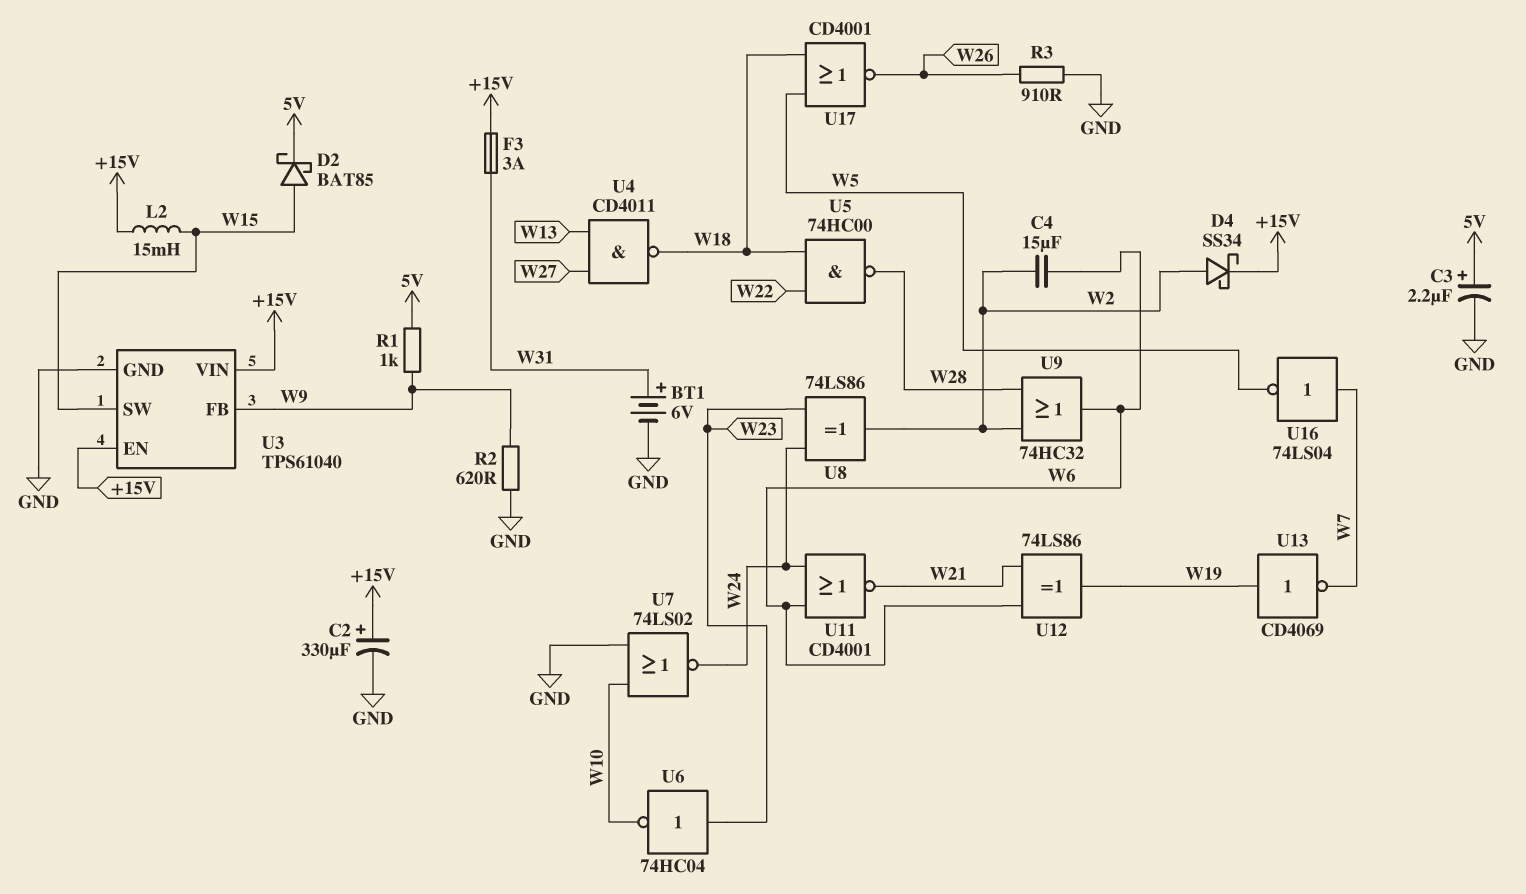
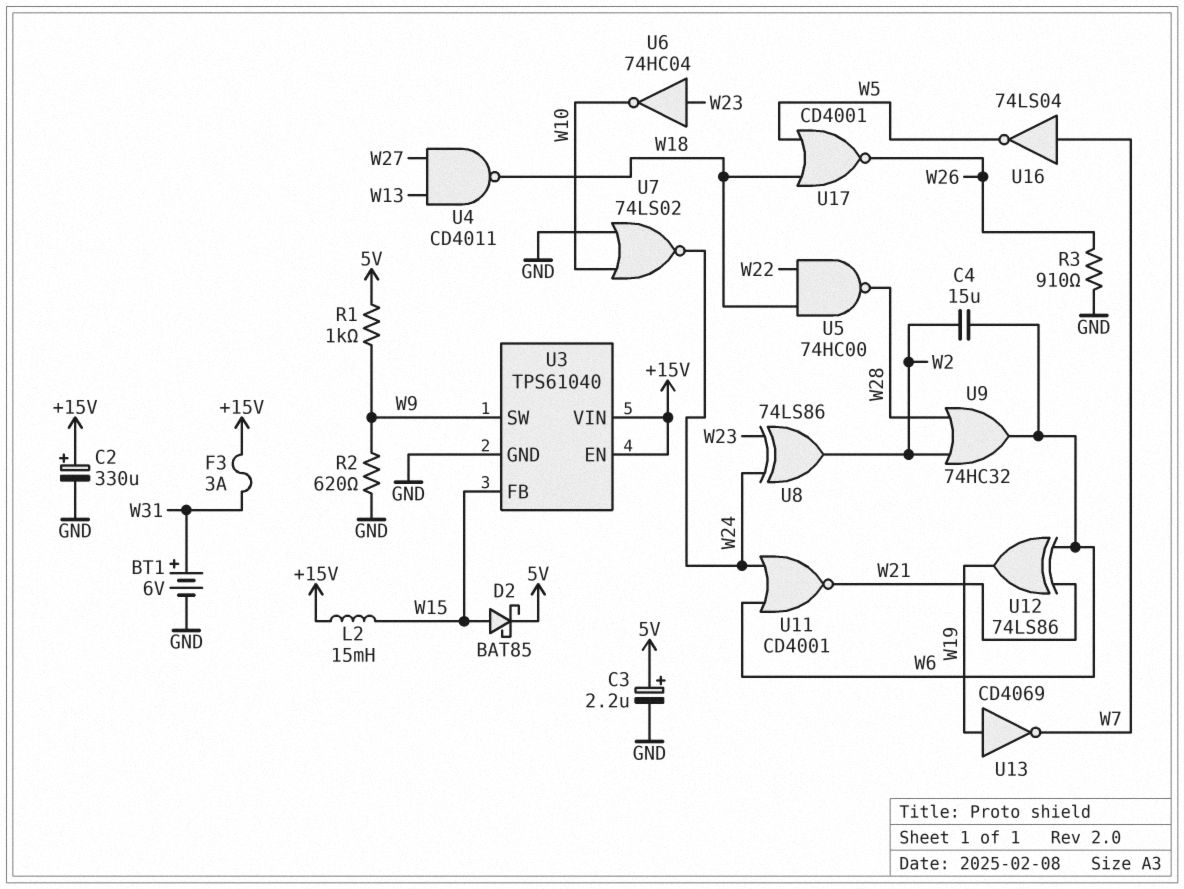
D4: schottky SS34 (A W2, K +15V) -> none
U3 pin FB: W9 -> W15
U3 pin SW: W15 -> W9

